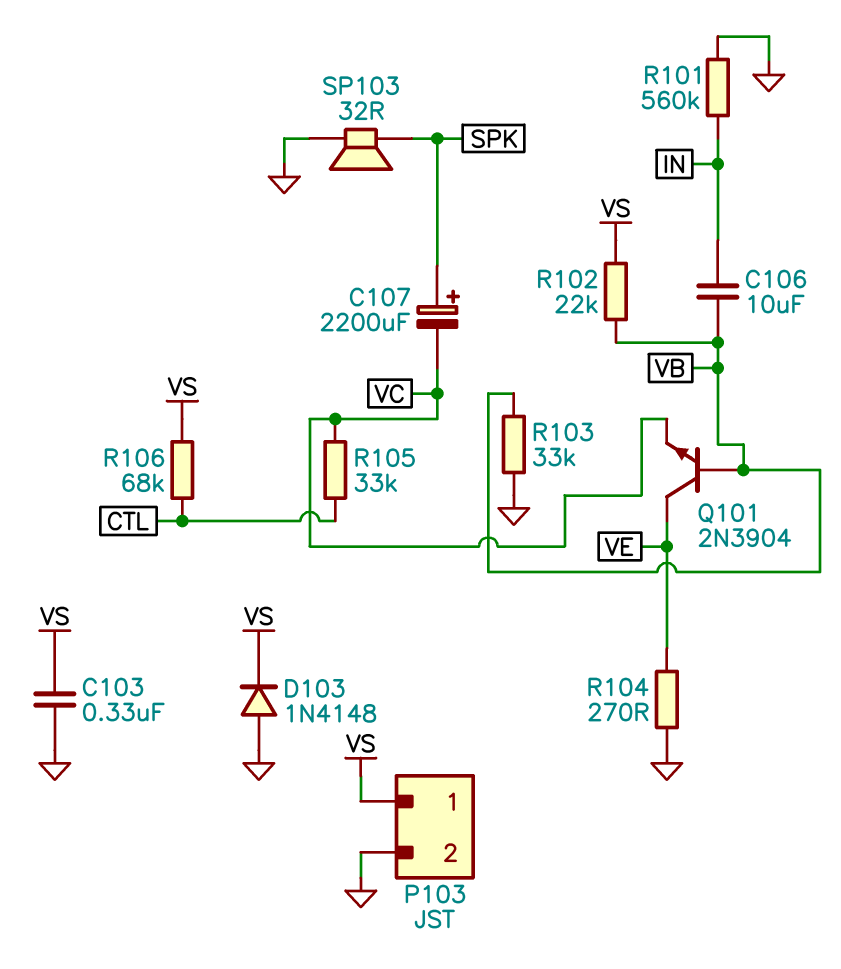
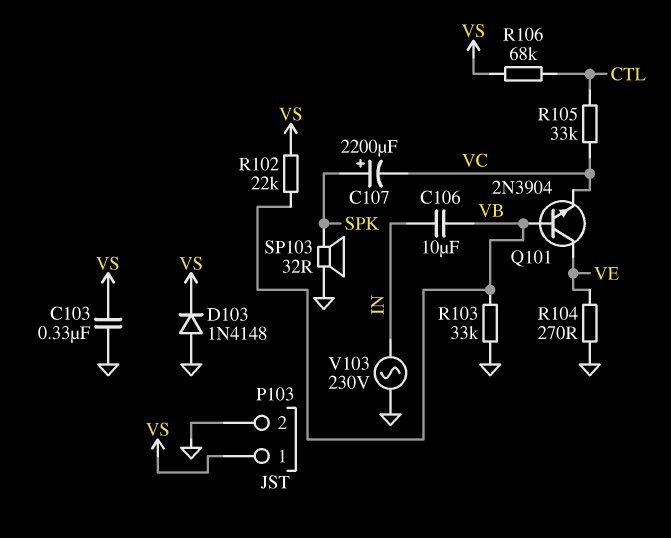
R101: 560k (GND, IN) -> none
V103: none -> AC 230V (GND, IN)

